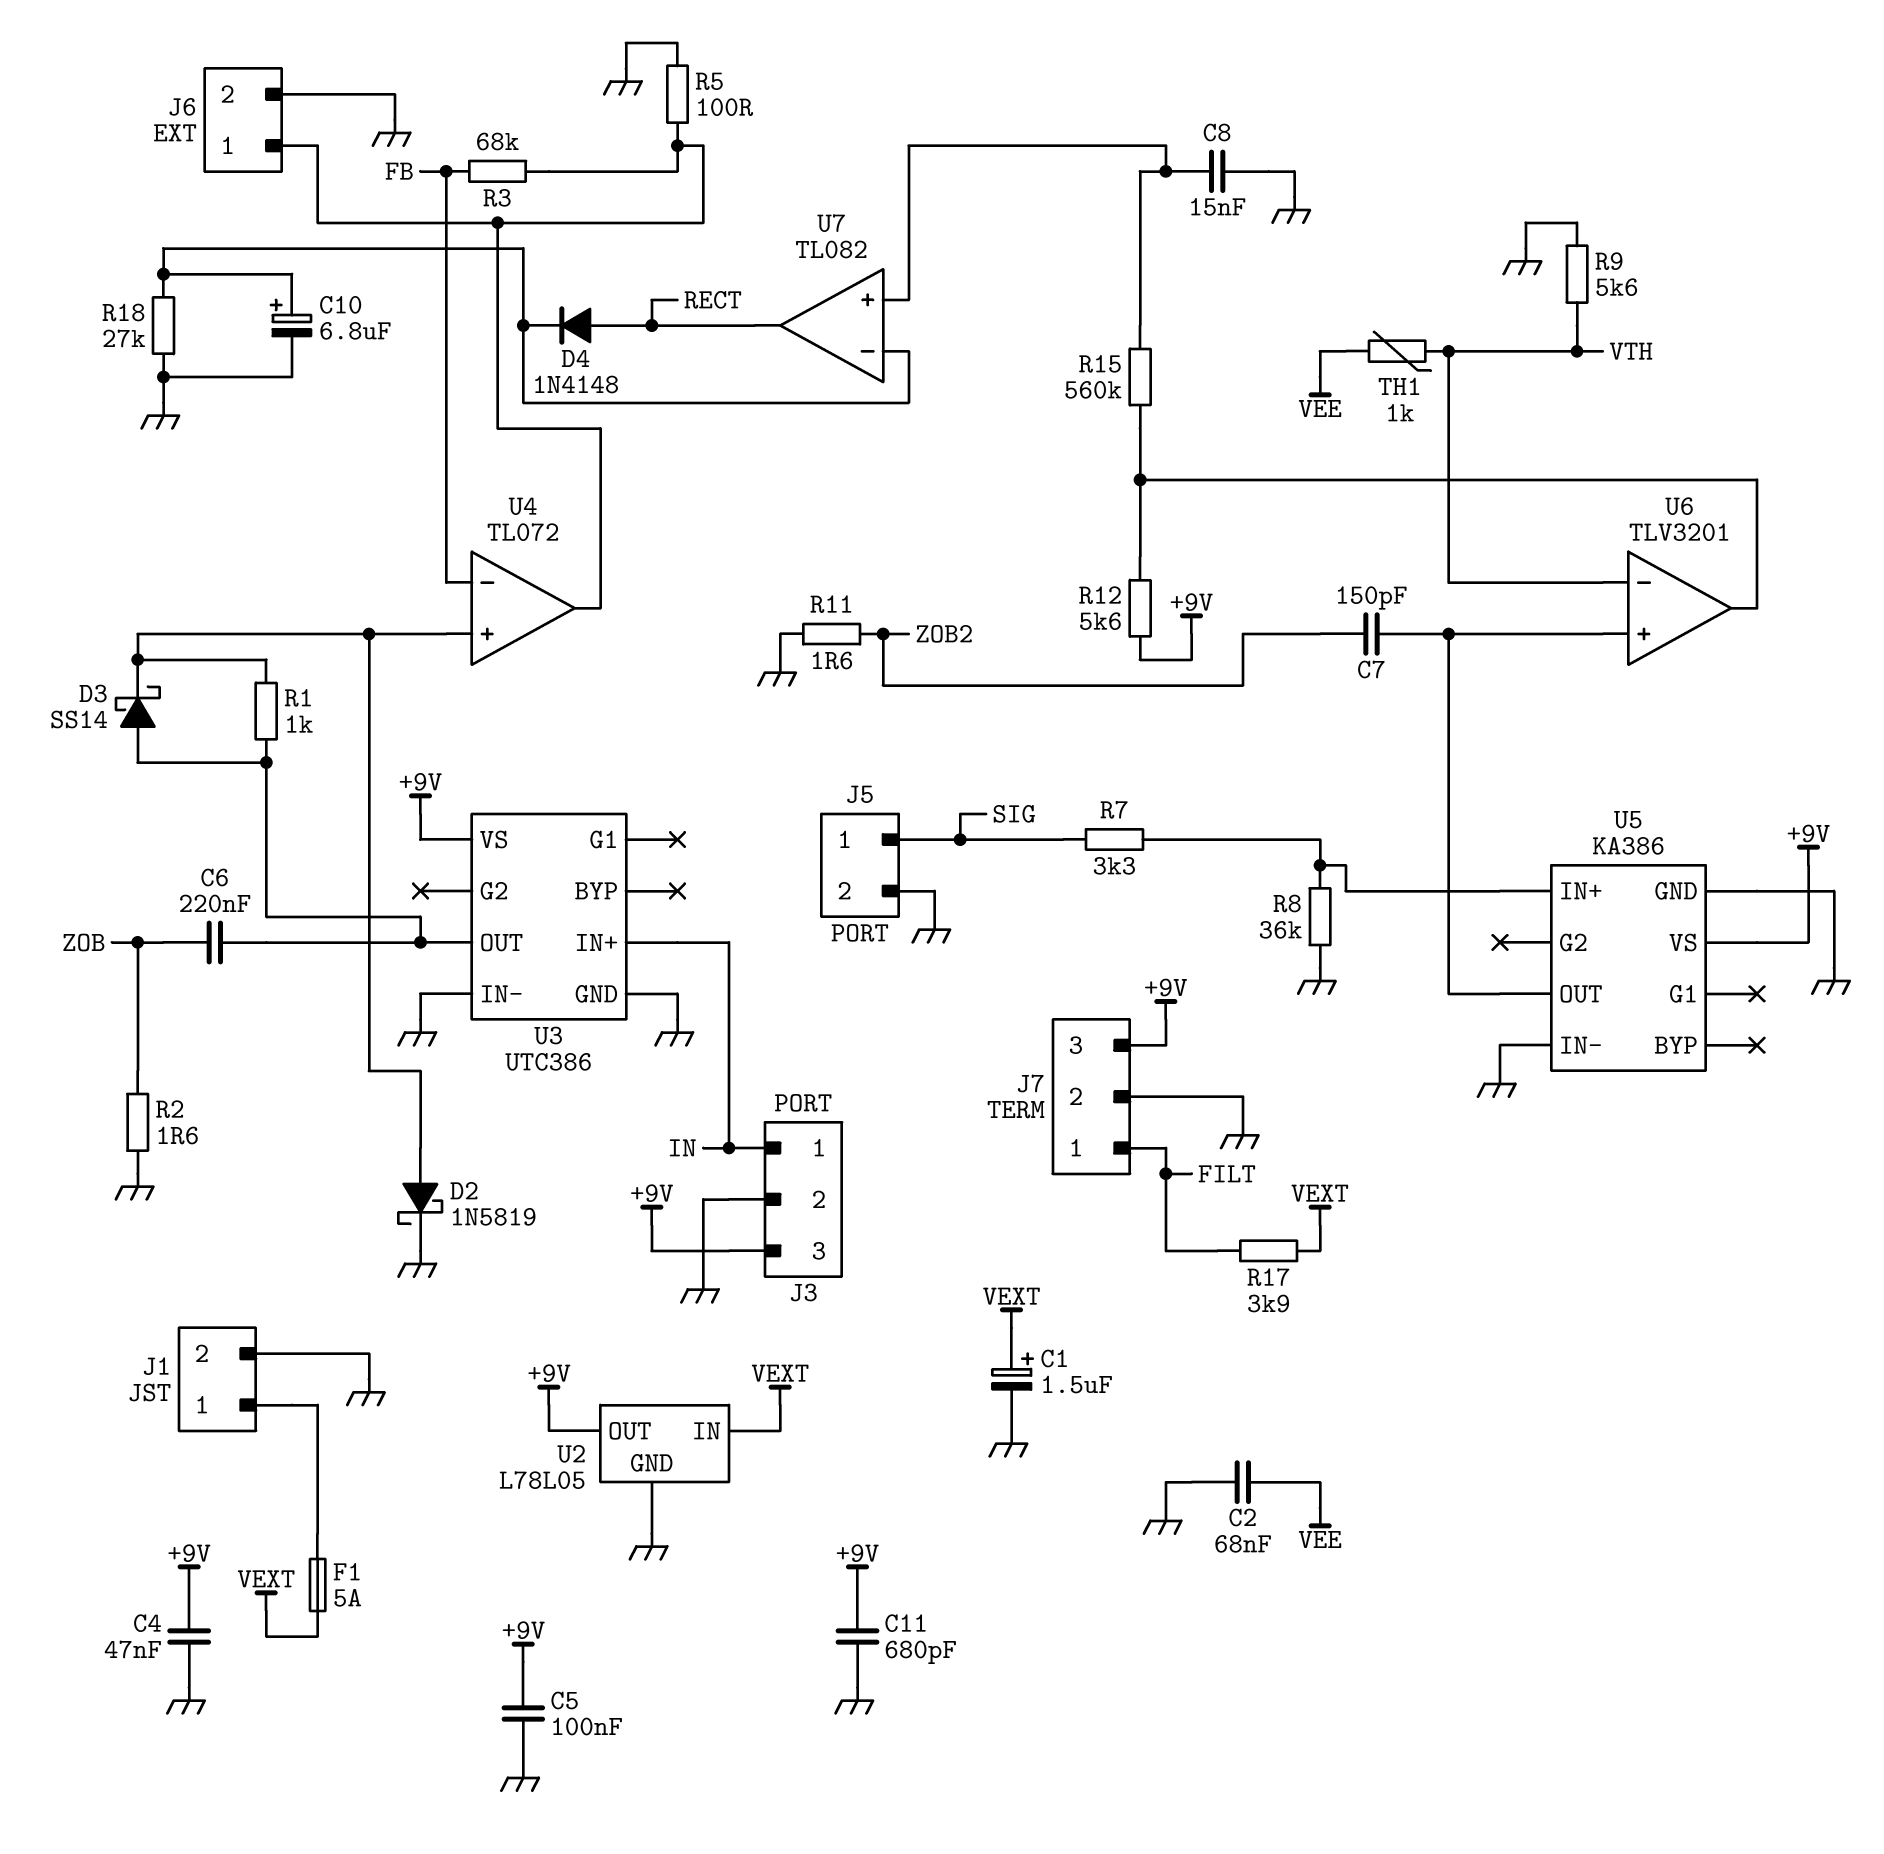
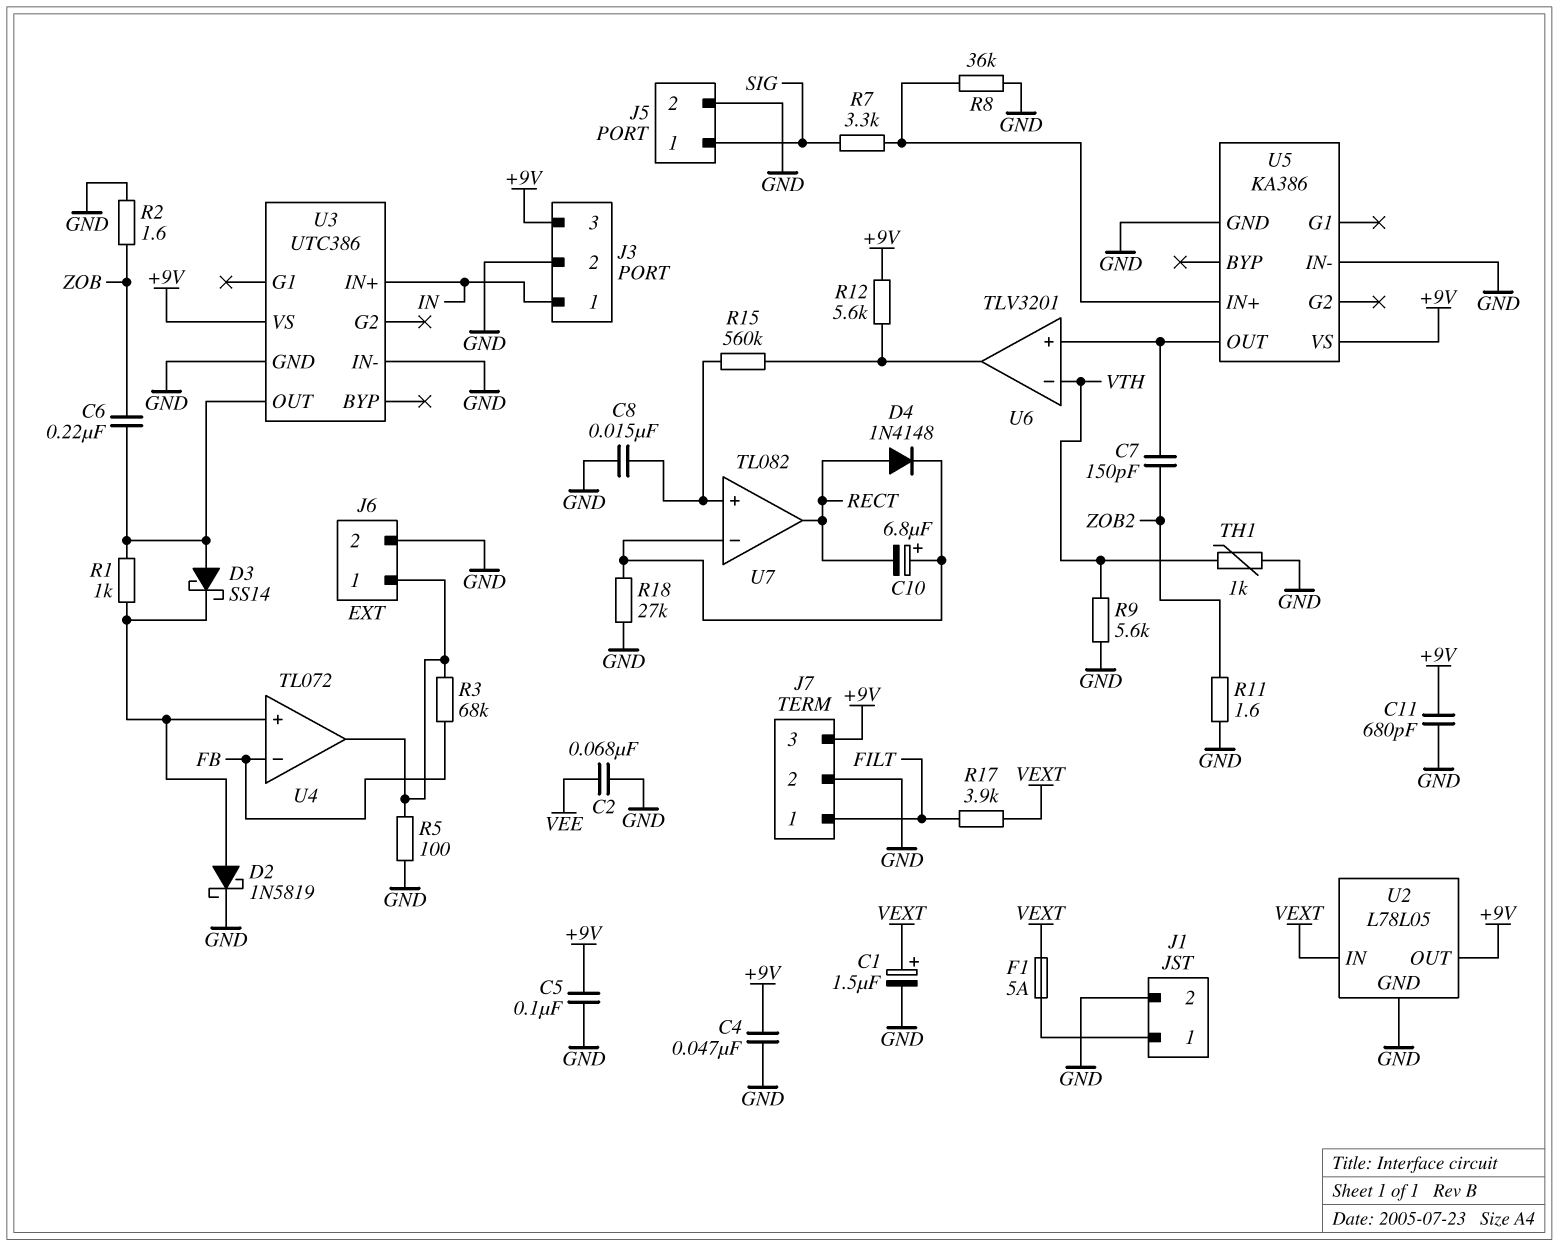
C10: 6.8uF (plus U7/in-, minus GND) -> 6.8uF (plus U7/in-, minus RECT)
TH1: 1k (VEE, VTH) -> 1k (GND, VTH)

